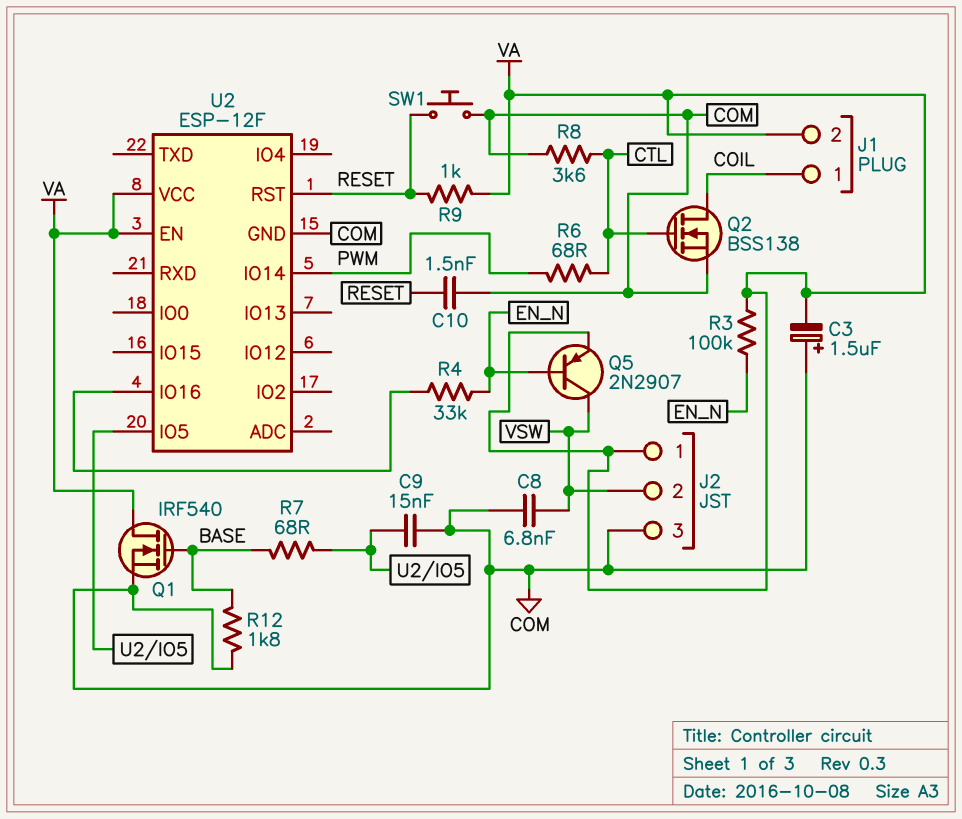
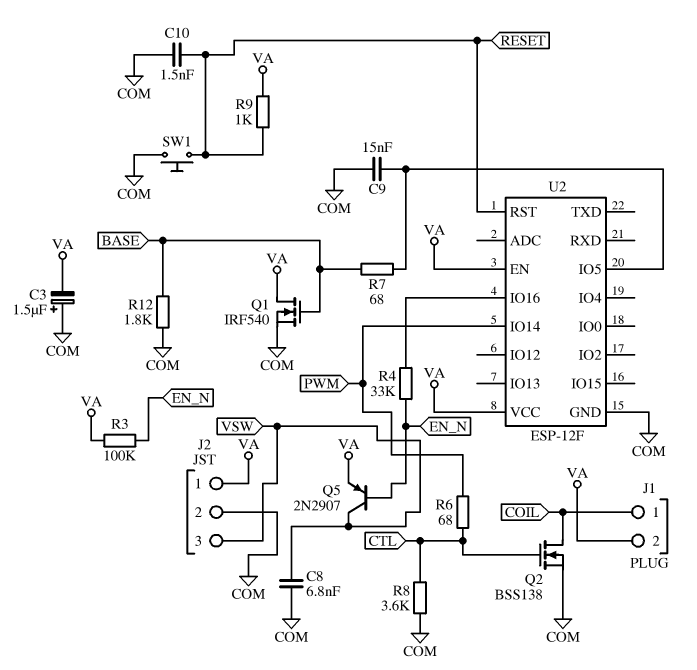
J2 pin 2: VSW -> COM
J2 pin 3: COM -> VSW

